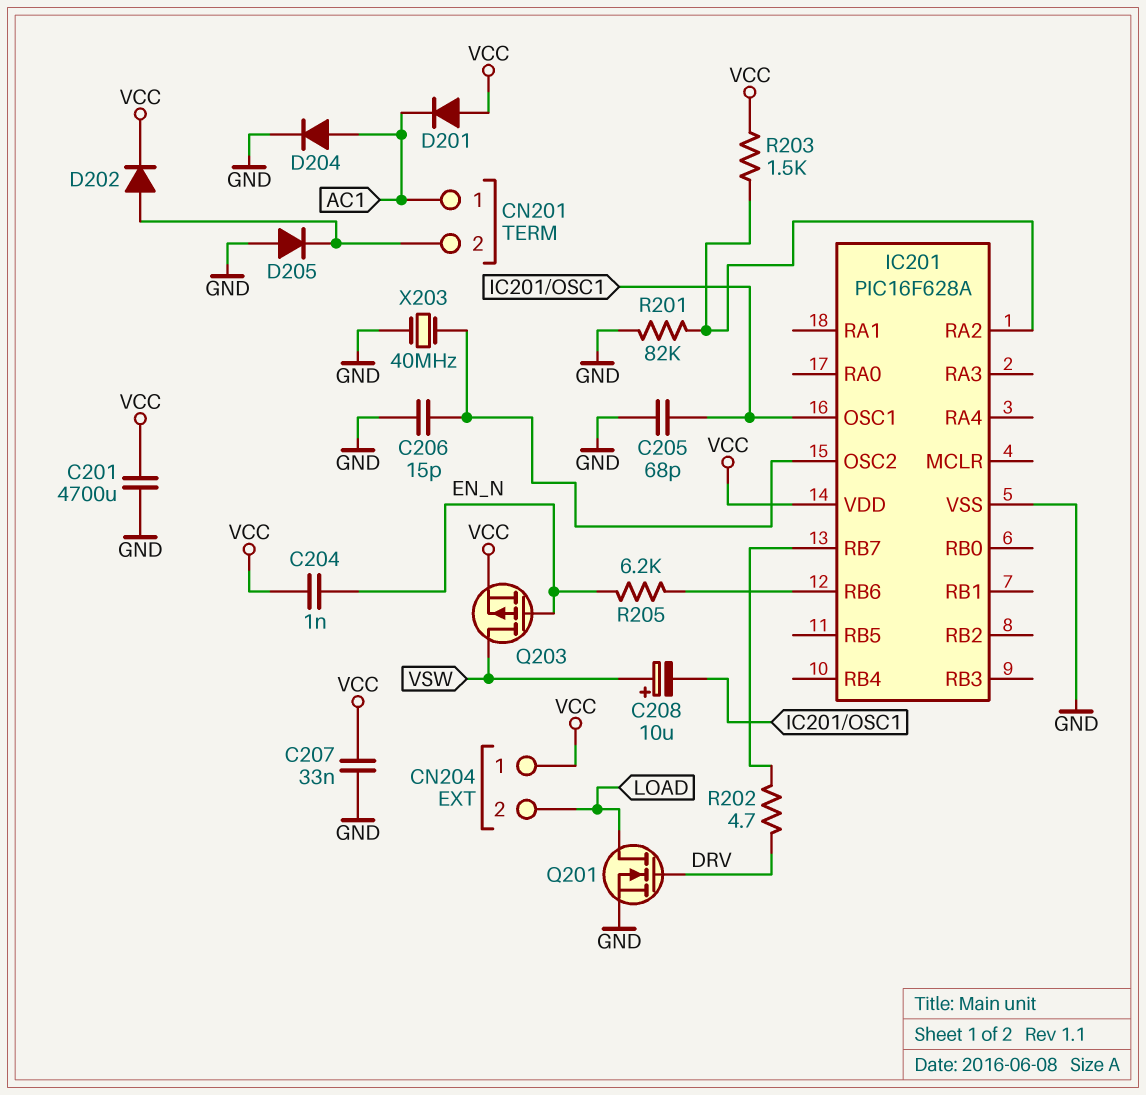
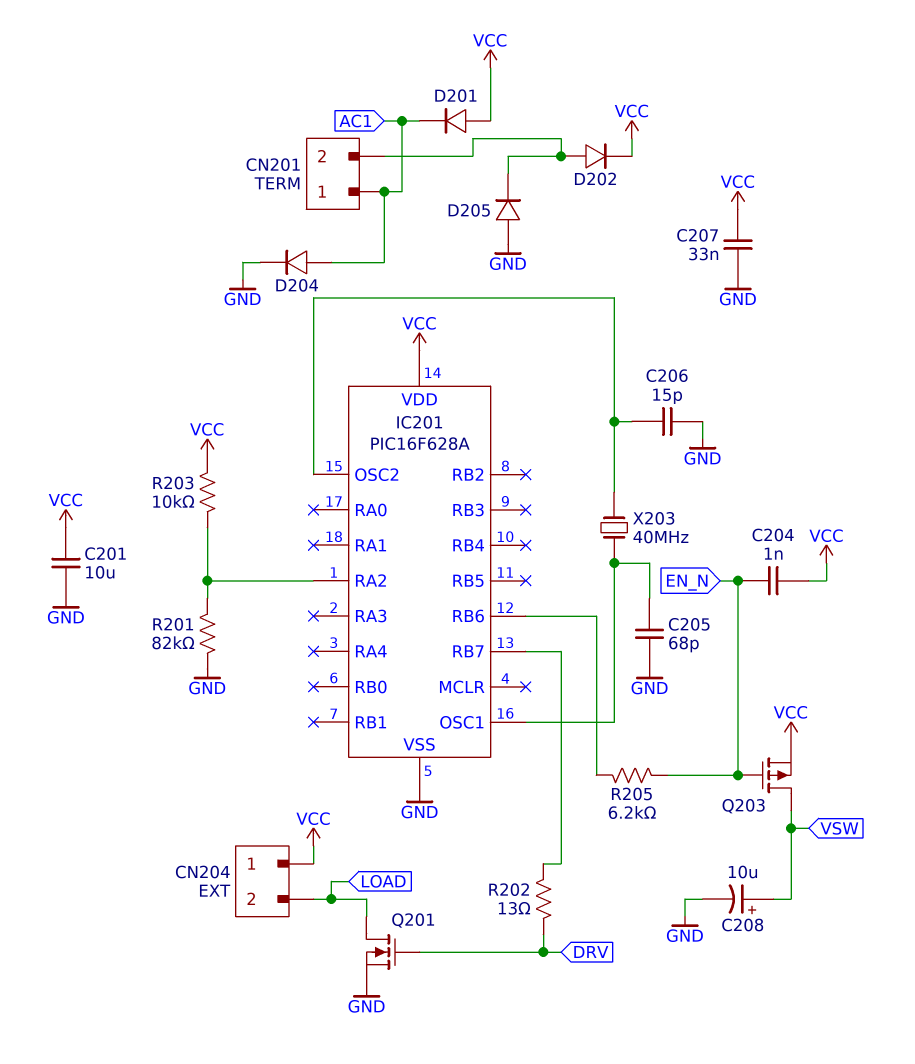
C201: 4700uF (GND, VCC) -> 10uF (GND, VCC)
C208: 10uF (plus VSW, minus IC201/OSC1) -> 10uF (plus VSW, minus GND)
R202: 4.7 (DRV, IC201/RB7) -> 13 (DRV, IC201/RB7)
R203: 1.5k (IC201/RA2, VCC) -> 10k (IC201/RA2, VCC)
X203: 40MHz (GND, IC201/OSC2) -> 40MHz (IC201/OSC1, IC201/OSC2)

